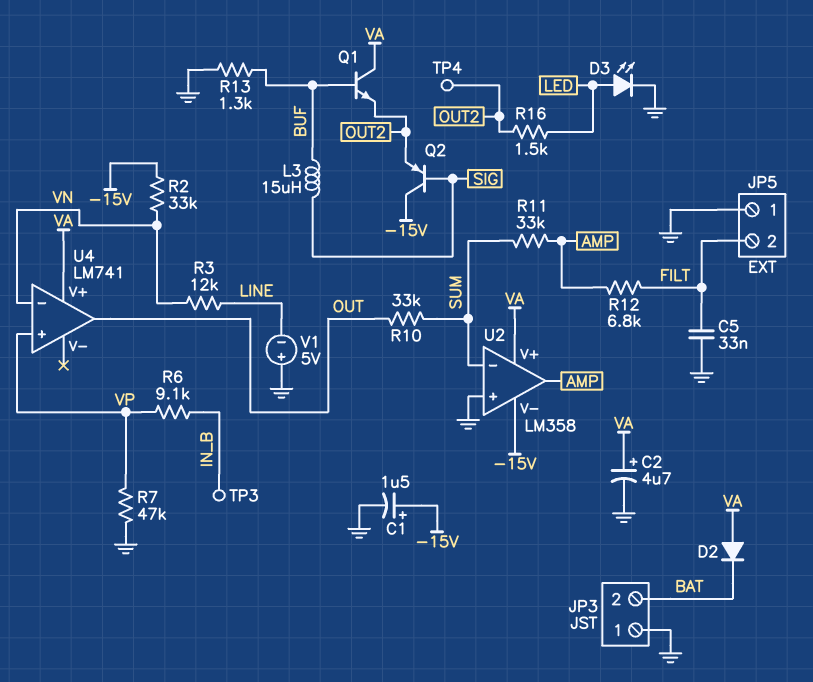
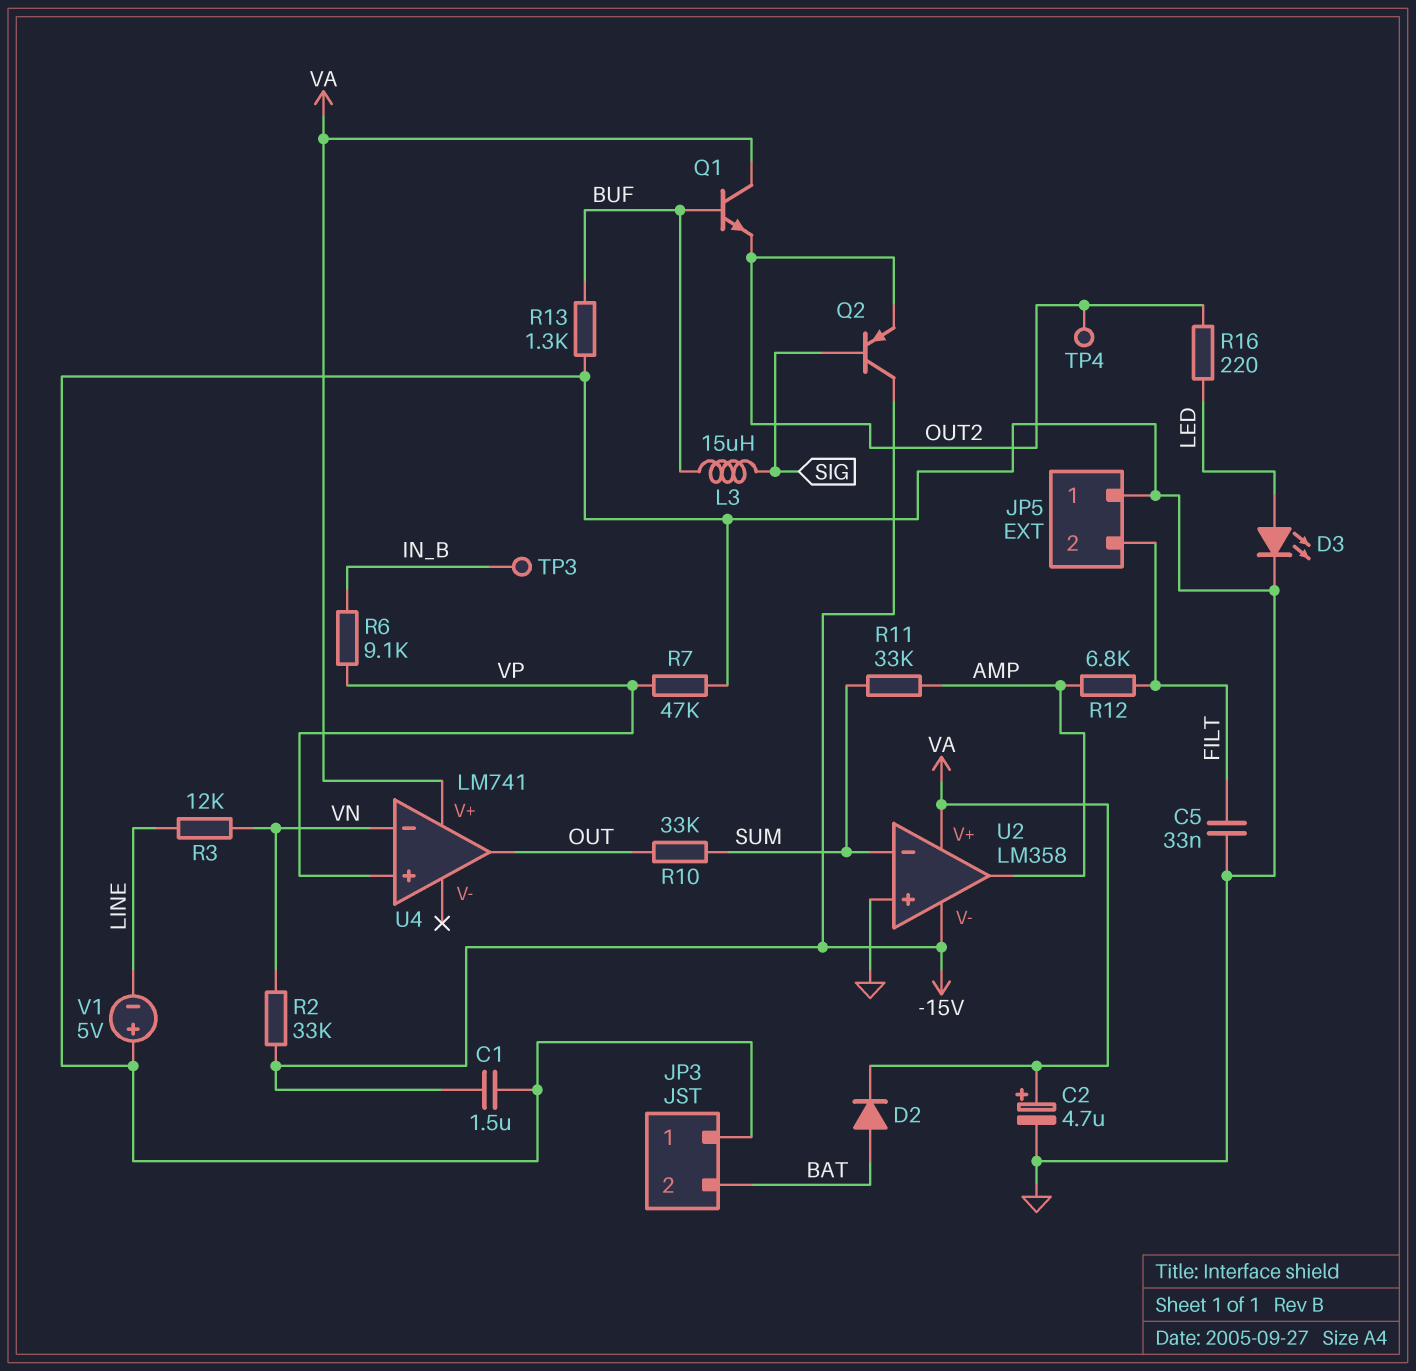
C1: 1.5uF (plus -15V, minus GND) -> 1.5uF (-15V, GND)
D2: diode (A VA, K BAT) -> diode (A BAT, K VA)
R16: 1.5k (LED, OUT2) -> 220 (LED, OUT2)

